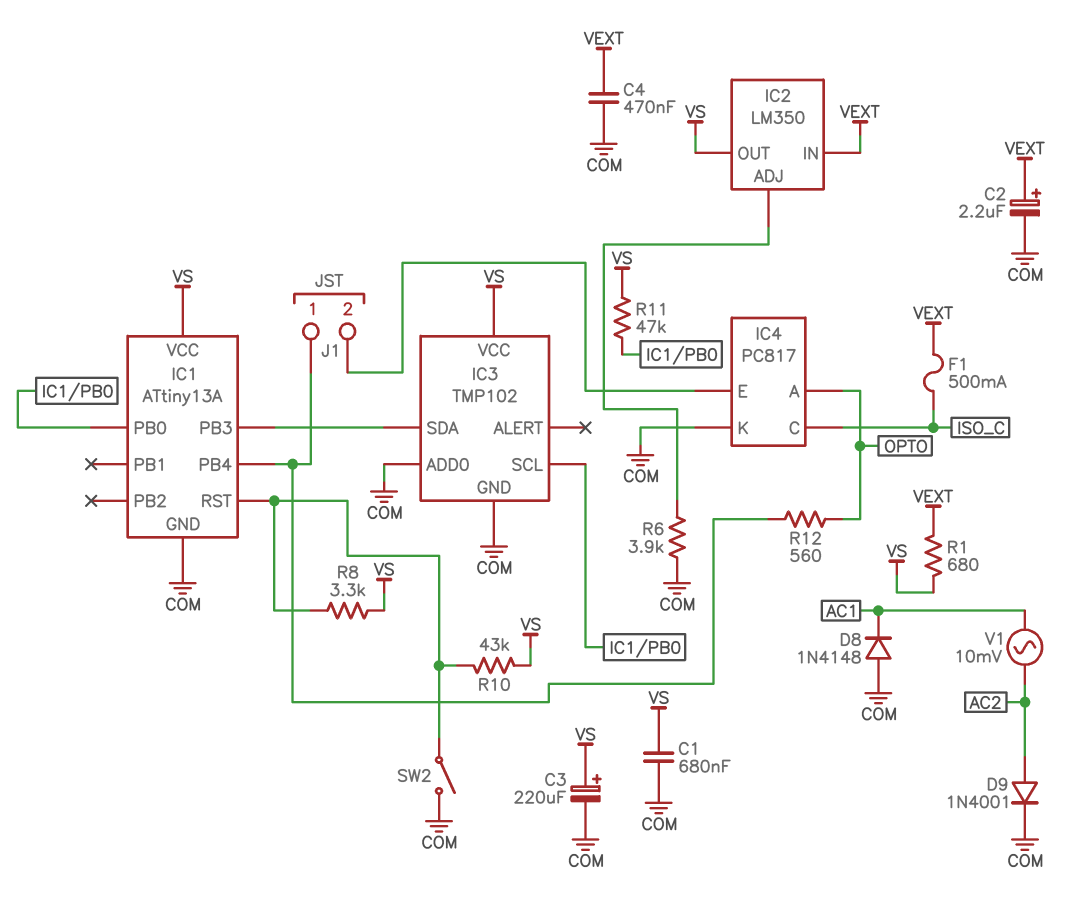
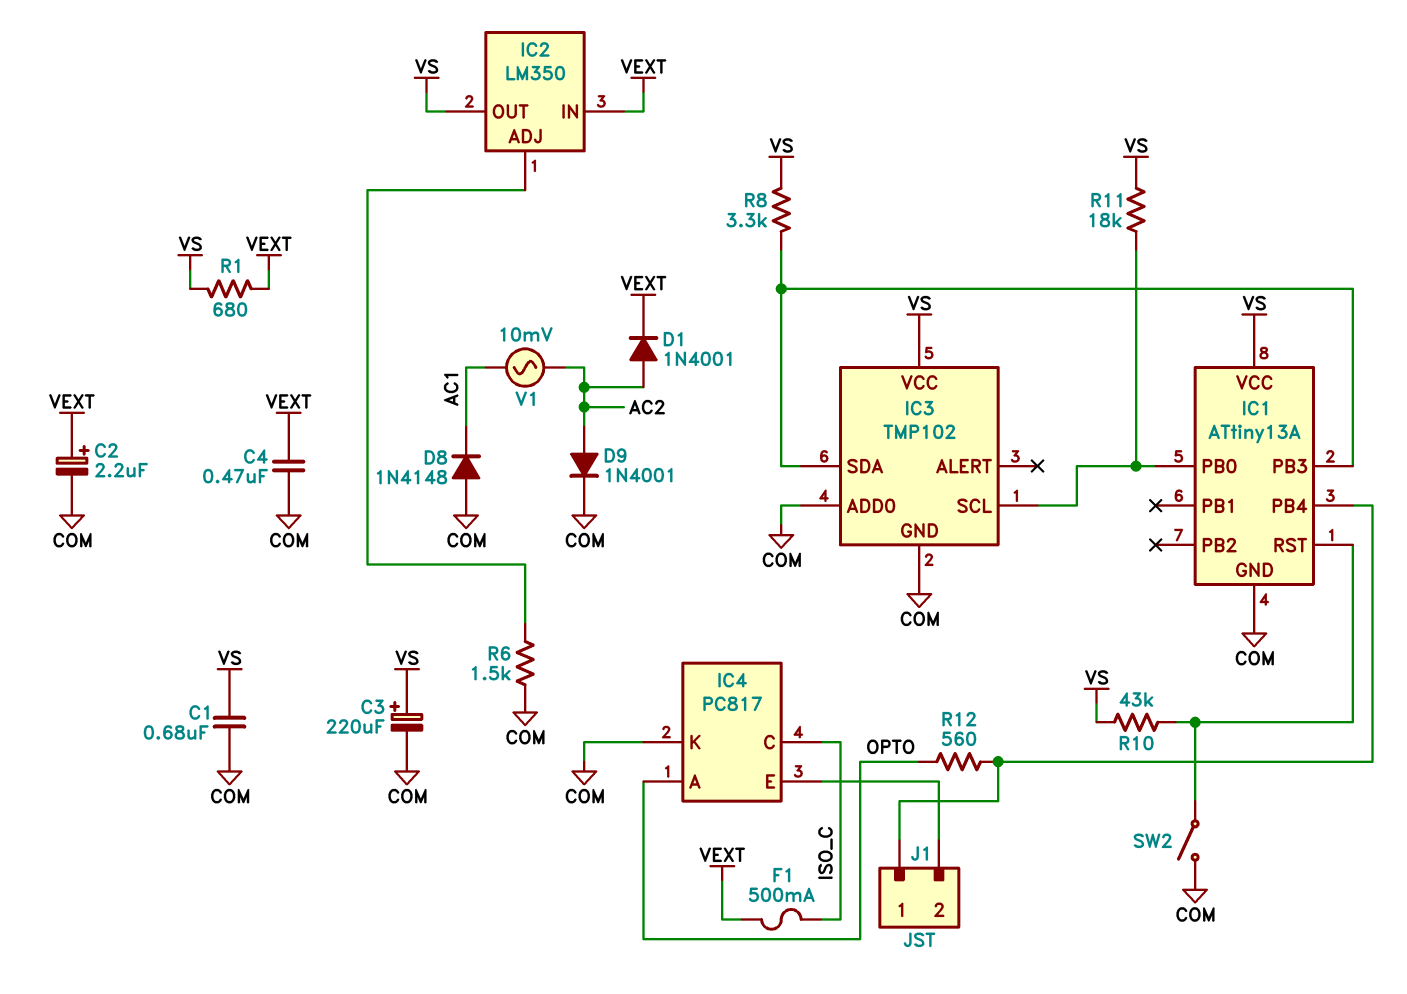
D1: none -> diode 1N4001 (A AC2, K VEXT)
R6: 3.9k (COM, IC2/ADJ) -> 1.5k (COM, IC2/ADJ)
R8: 3.3k (IC1/RST, VS) -> 3.3k (IC1/PB3, VS)
R11: 47k (IC1/PB0, VS) -> 18k (IC1/PB0, VS)

